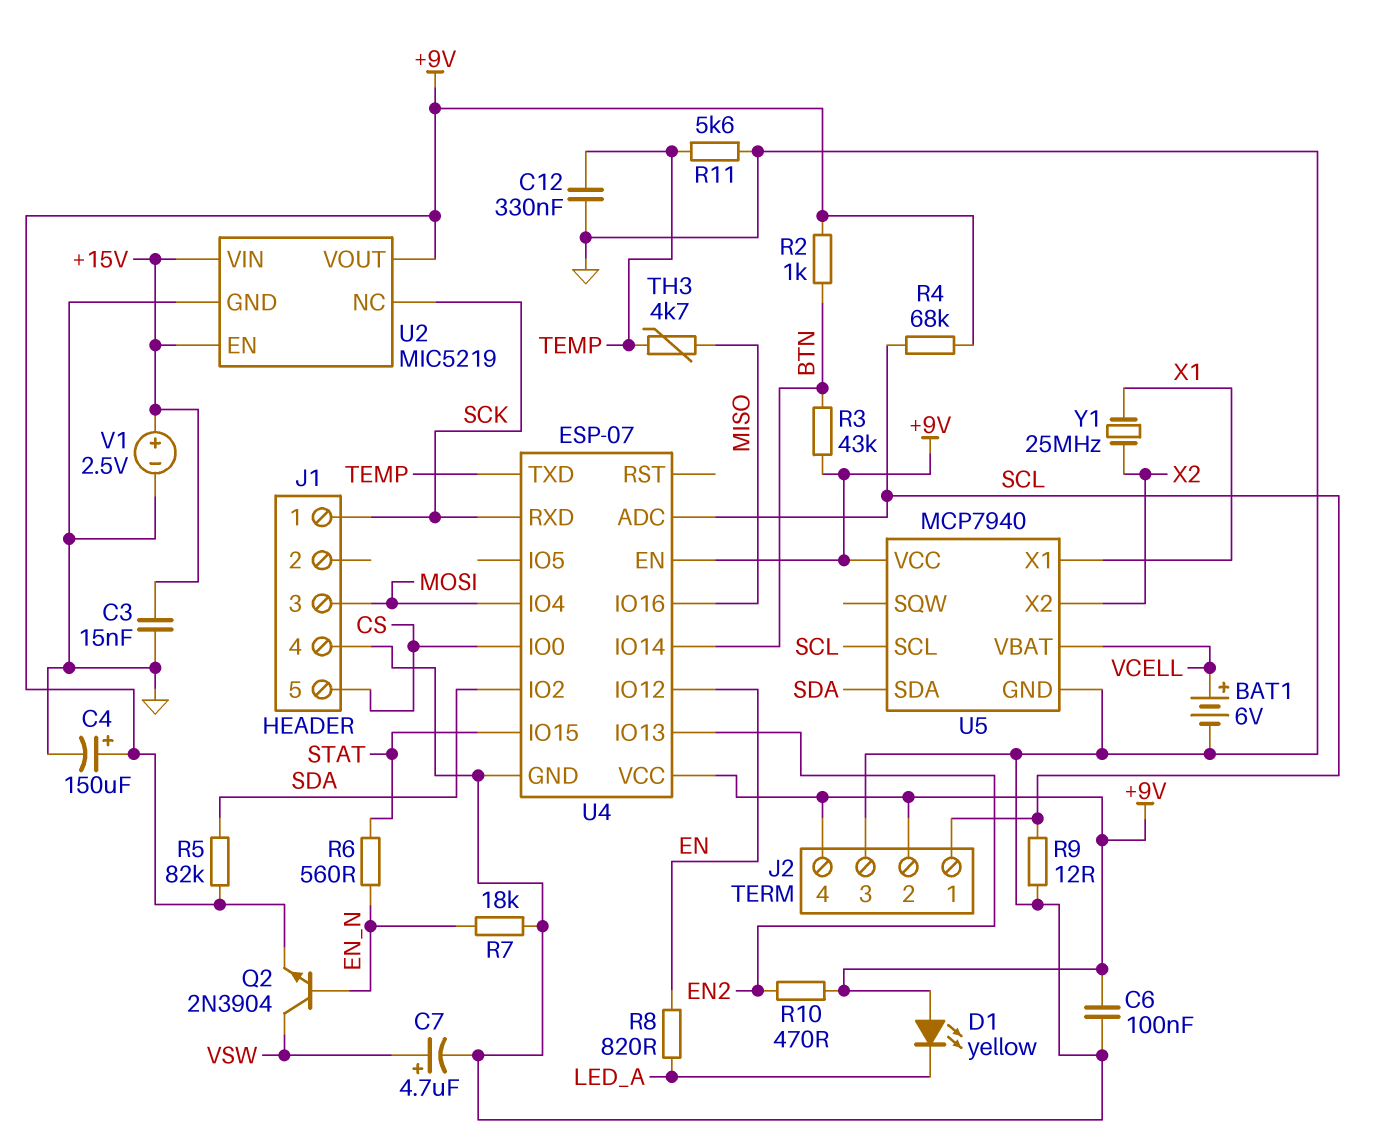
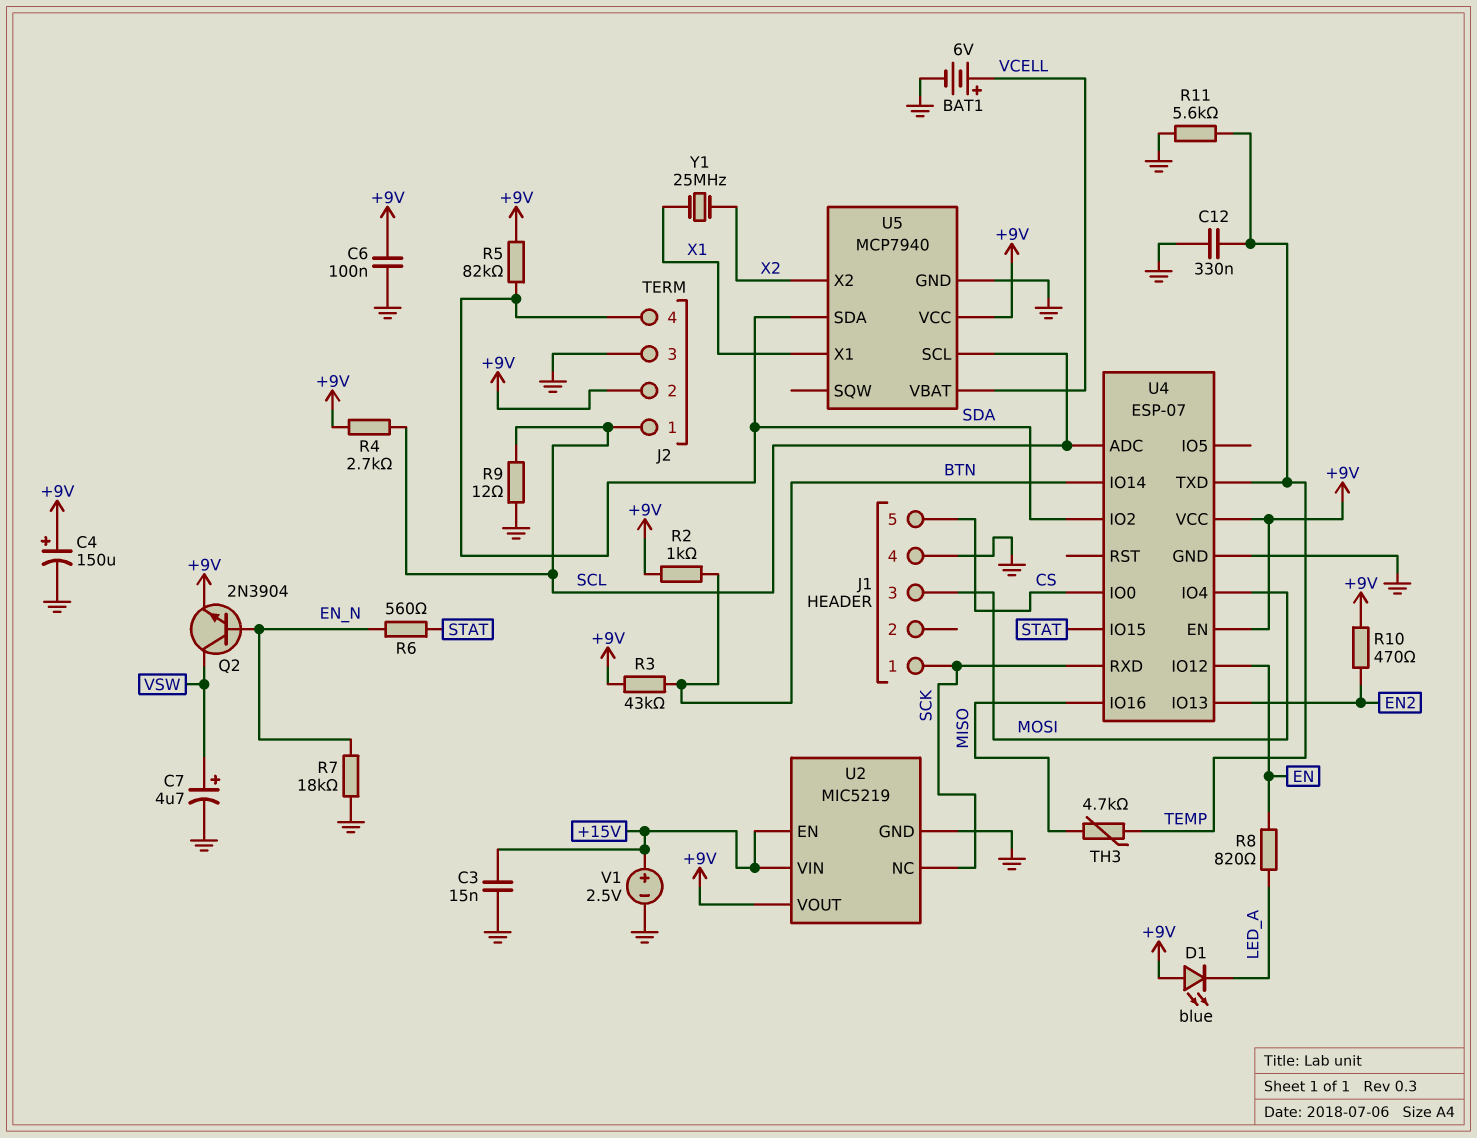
D1: LED yellow (A +9V, K LED_A) -> LED blue (A +9V, K LED_A)
J2 pin 4: +9V -> SDA
R4: 68k (+9V, SCL) -> 2.7k (+9V, SCL)

